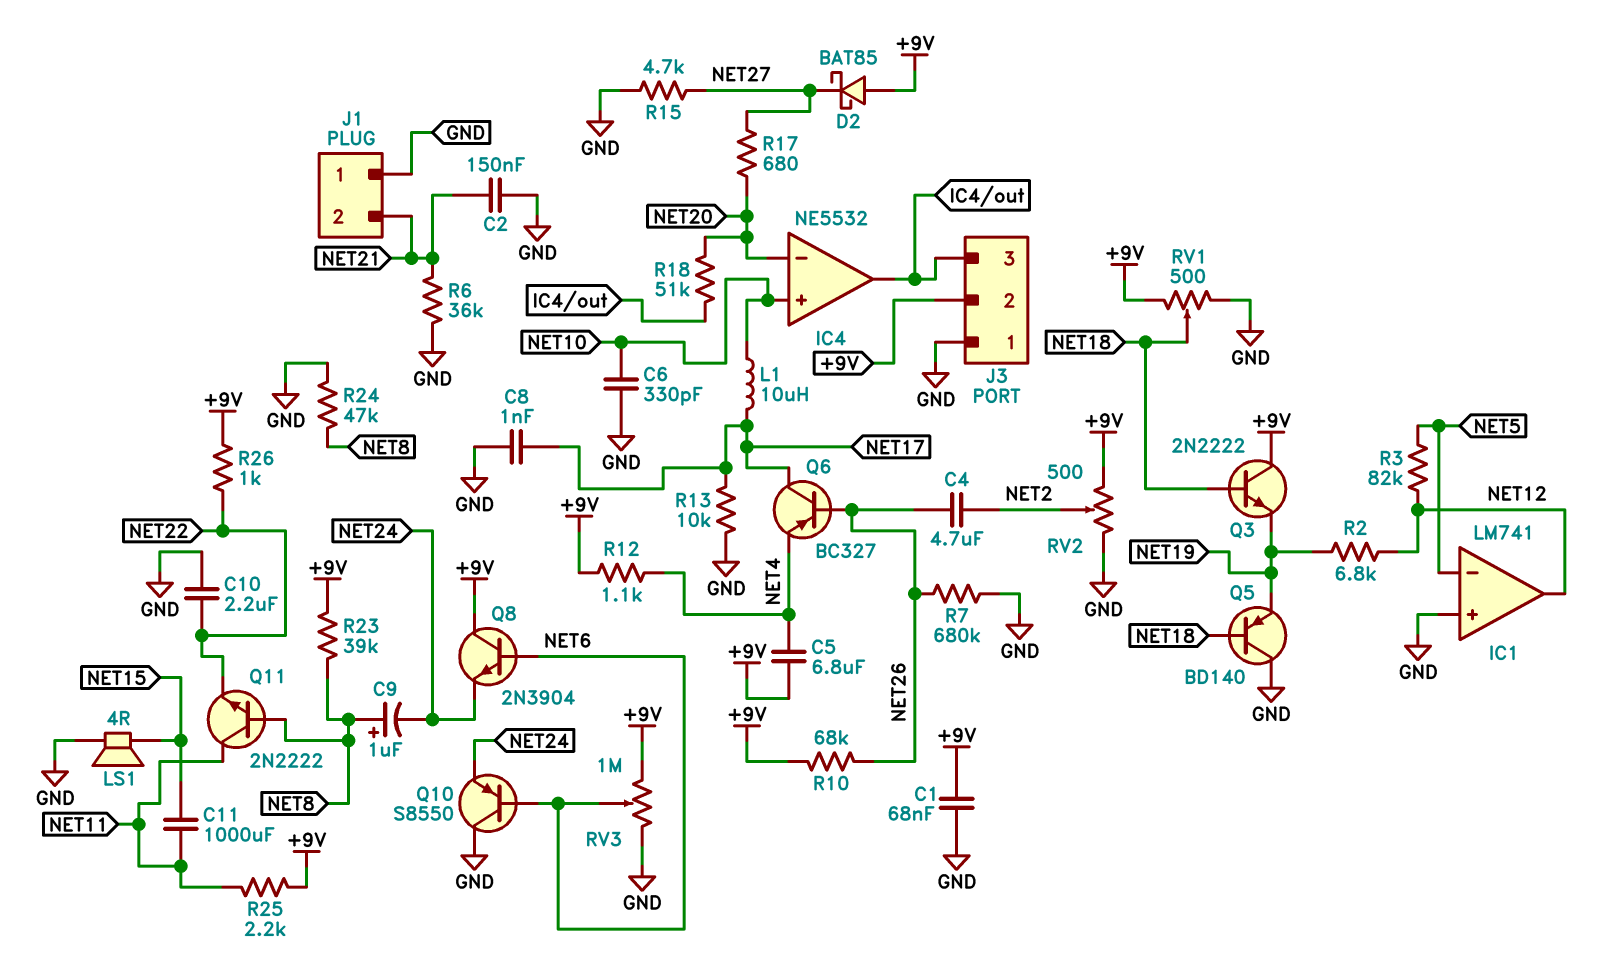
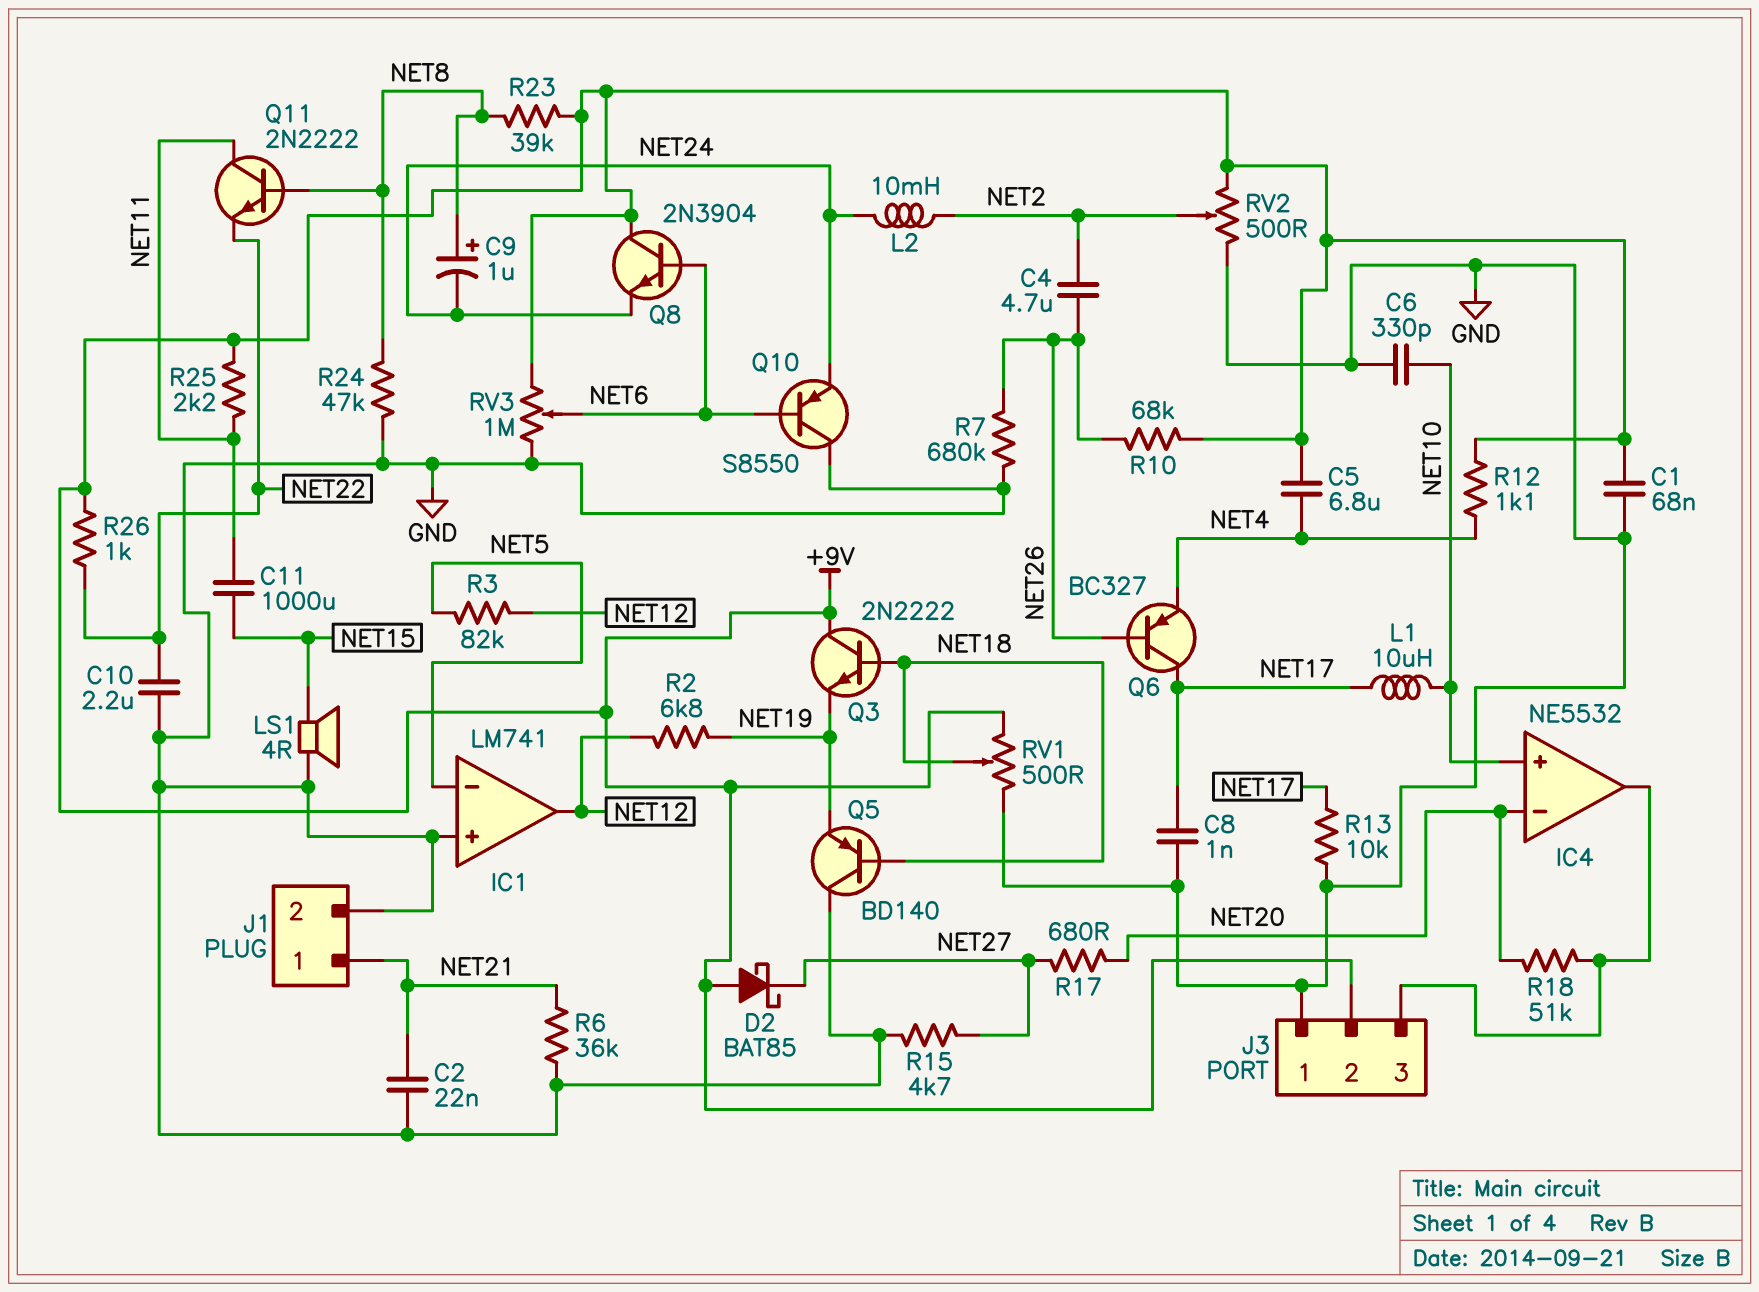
C2: 150nF (GND, NET21) -> 22nF (GND, NET21)
J1 pin 1: GND -> NET21
J1 pin 2: NET21 -> GND
L2: none -> 10mH (NET2, NET24)

